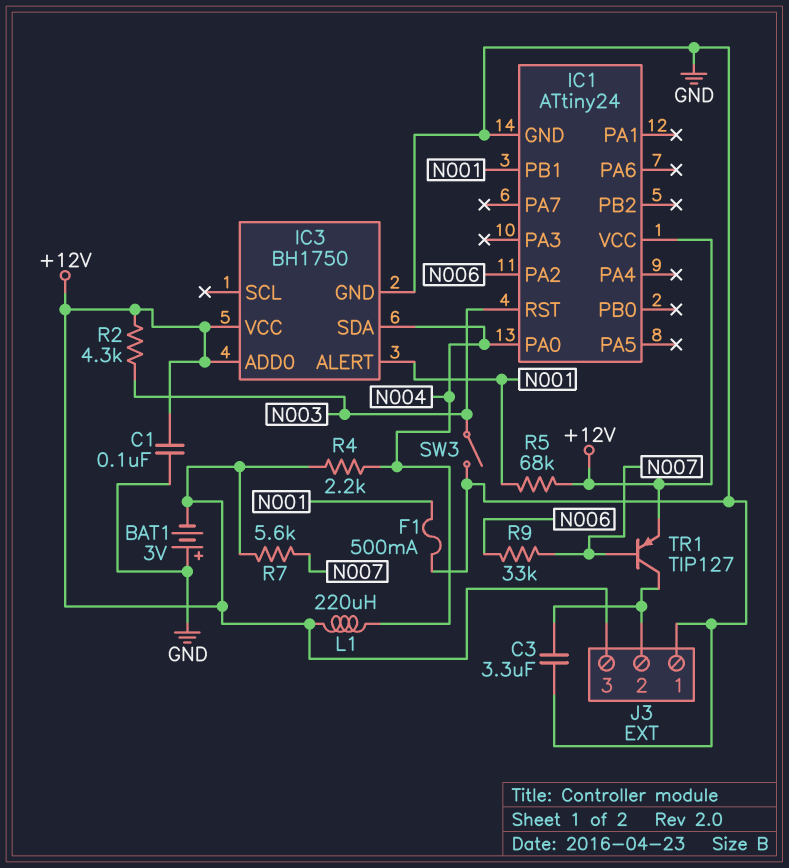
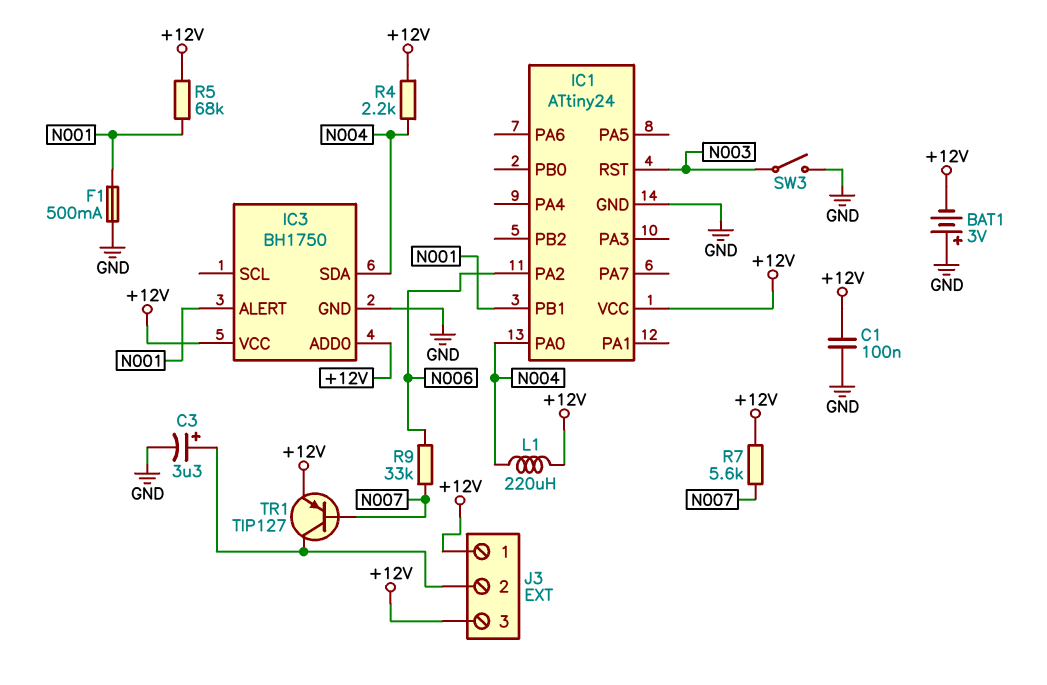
C3: 3.3uF (GND, J3/2) -> 3.3uF (plus J3/2, minus GND)
J3 pin 1: GND -> +12V
R2: 4.3k (+12V, N003) -> none

